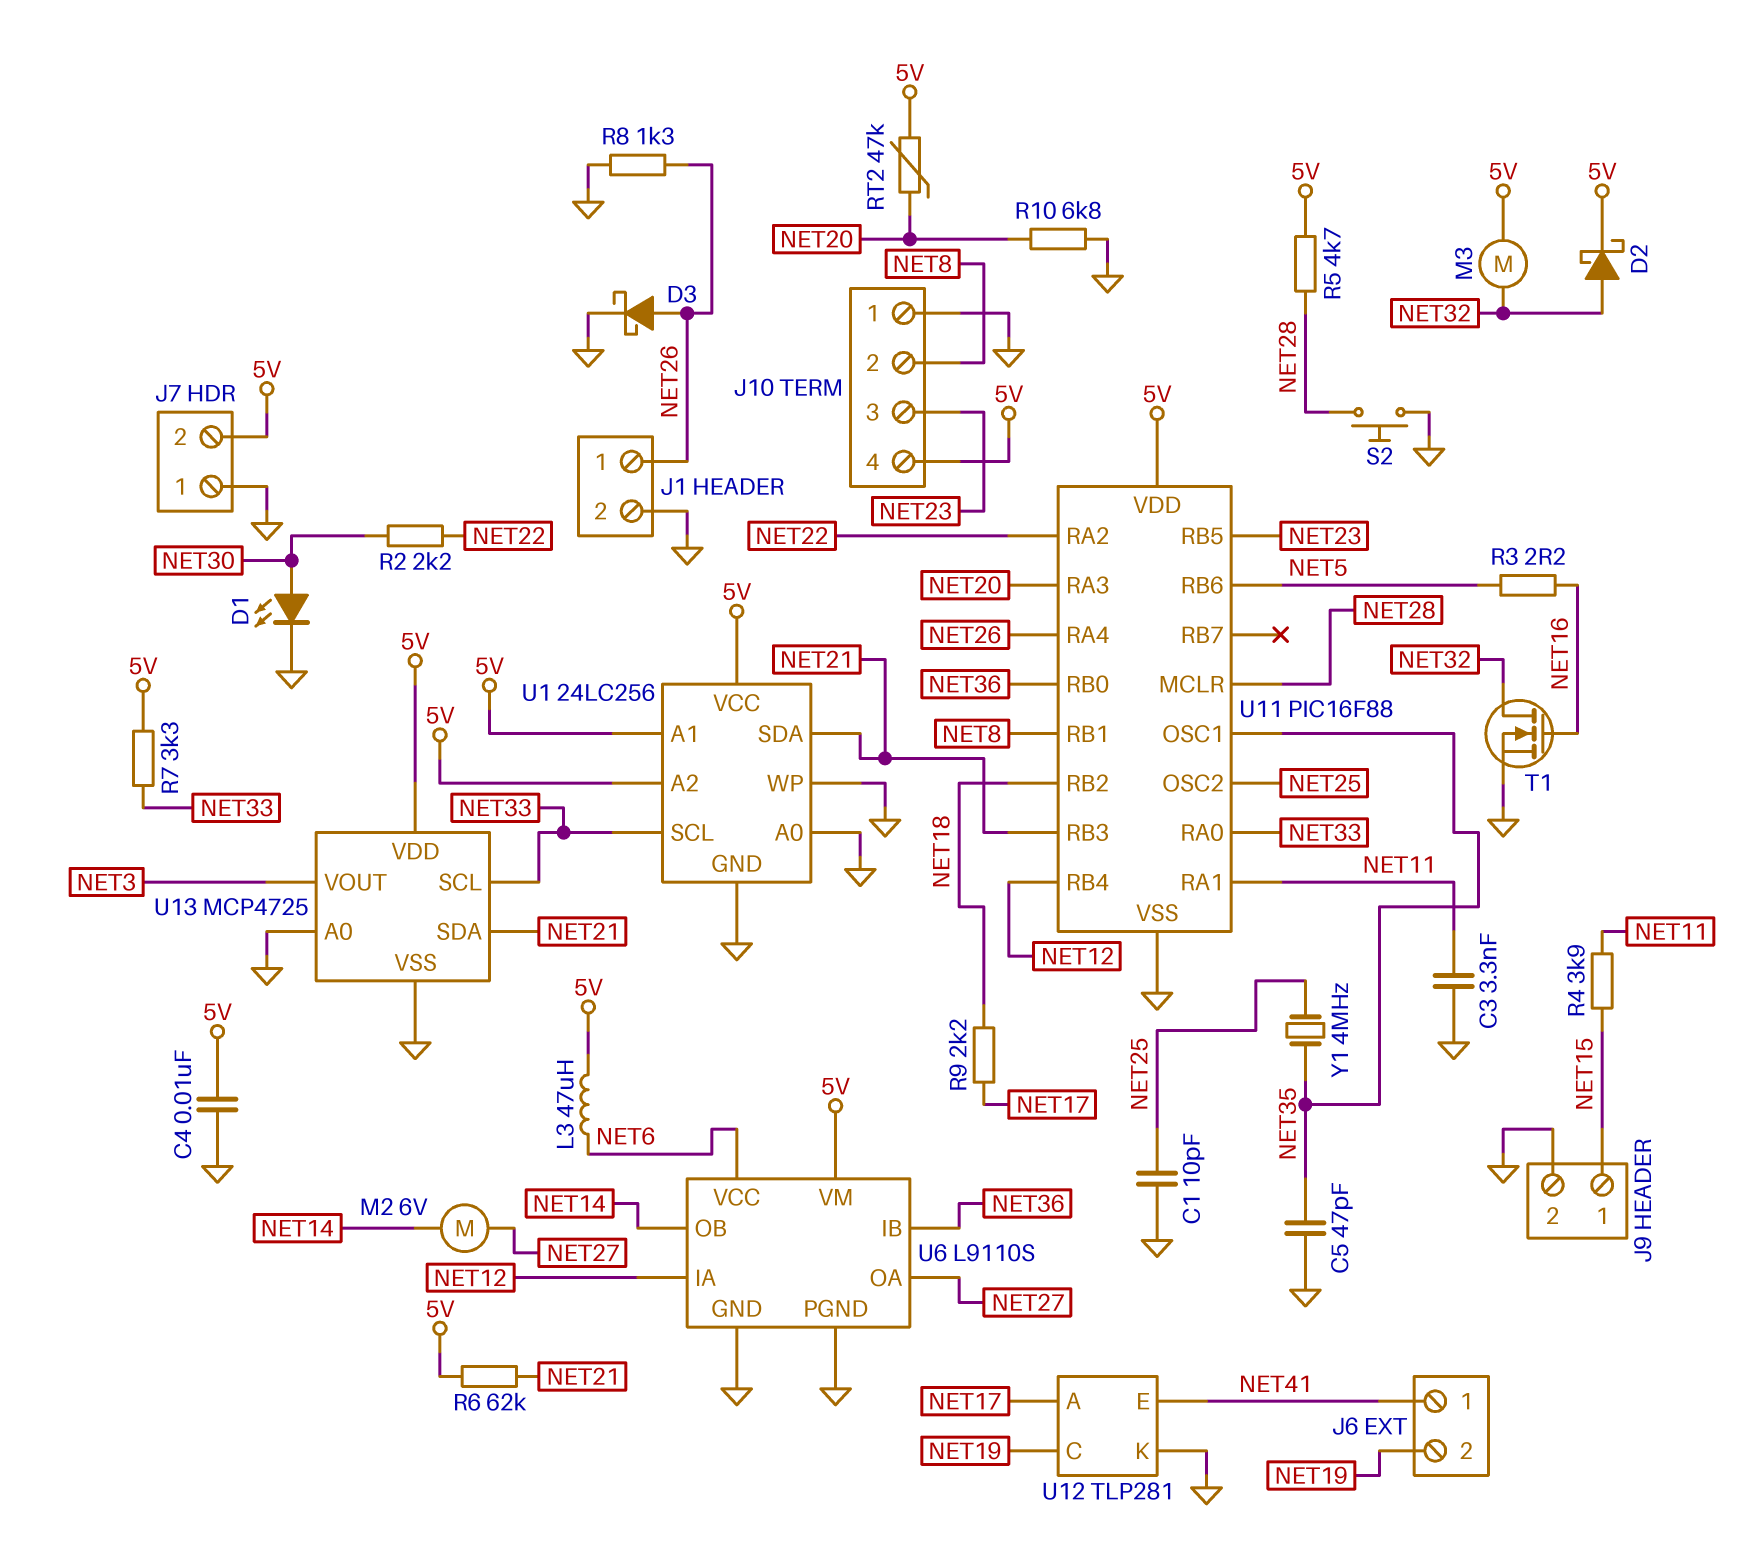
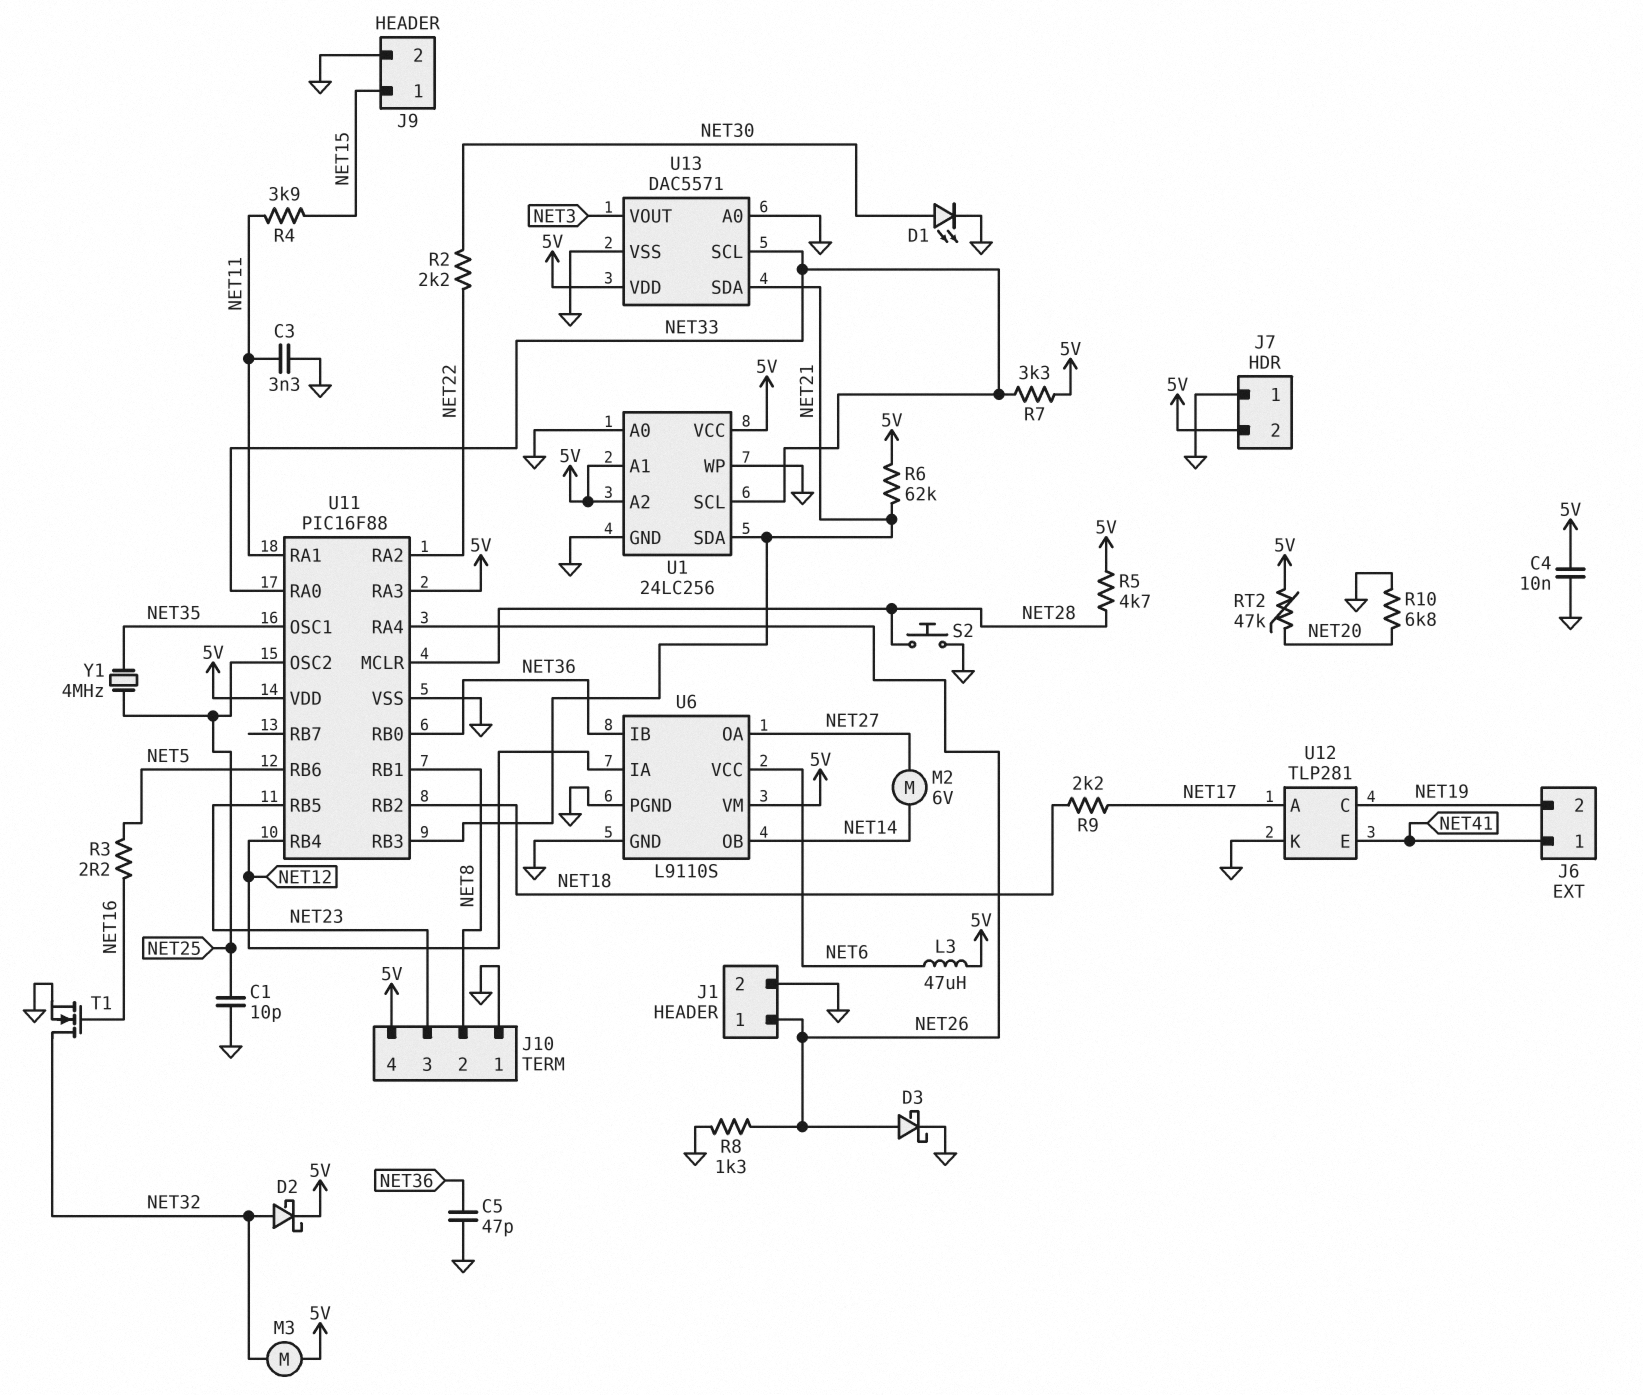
C5: 47pF (GND, NET35) -> 47pF (GND, NET36)
U11 pin RA3: NET20 -> 5V
U13: MCP4725 -> DAC5571

